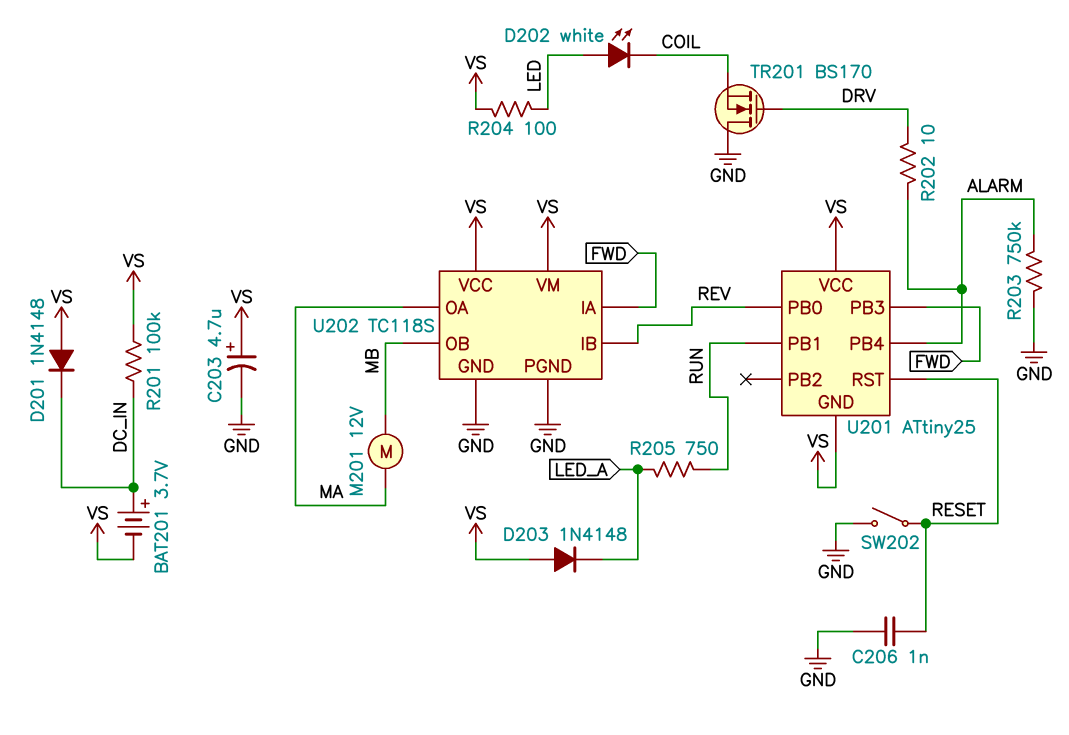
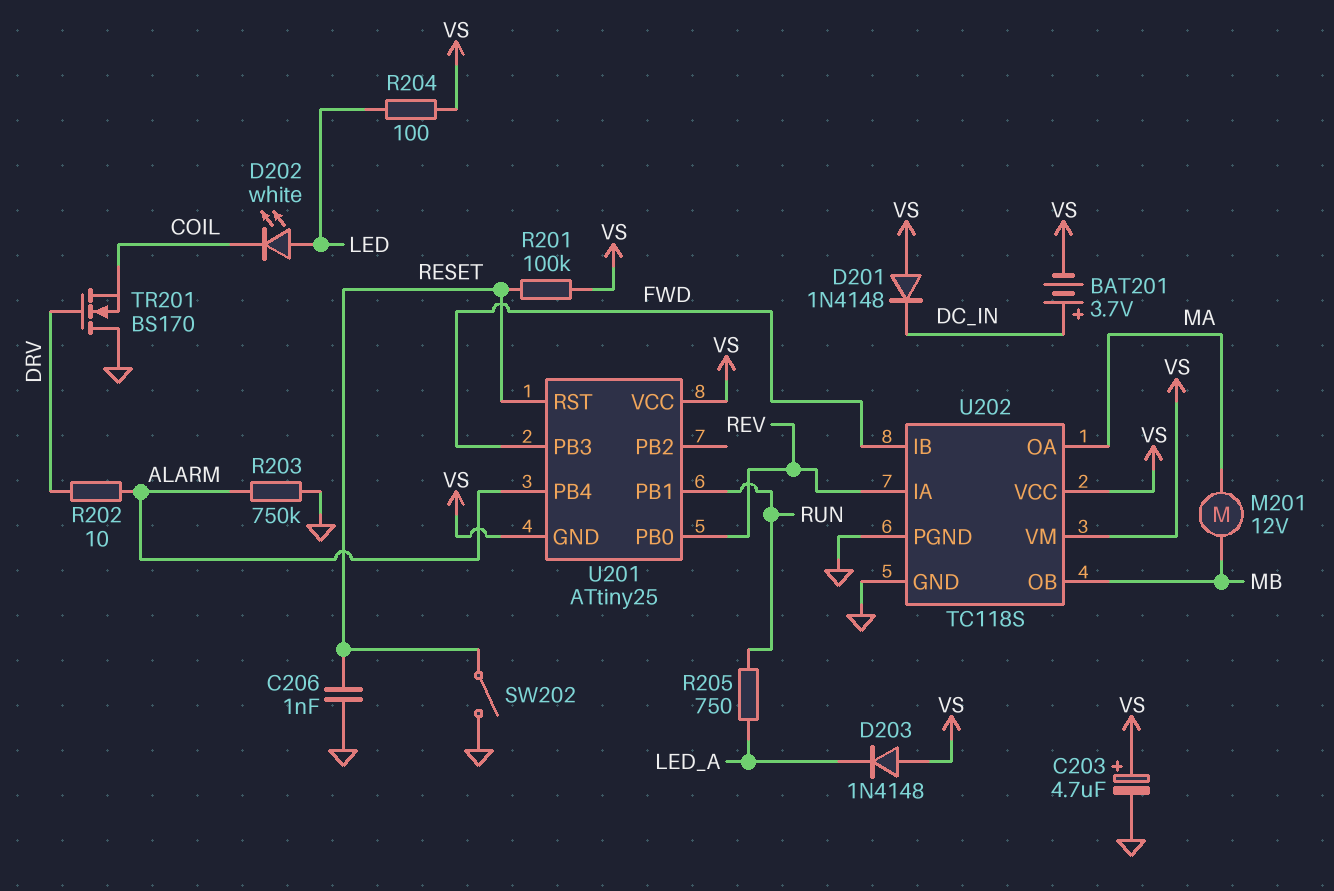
R201: 100k (DC_IN, VS) -> 100k (RESET, VS)
U202 pin IA: FWD -> REV
U202 pin IB: REV -> FWD

